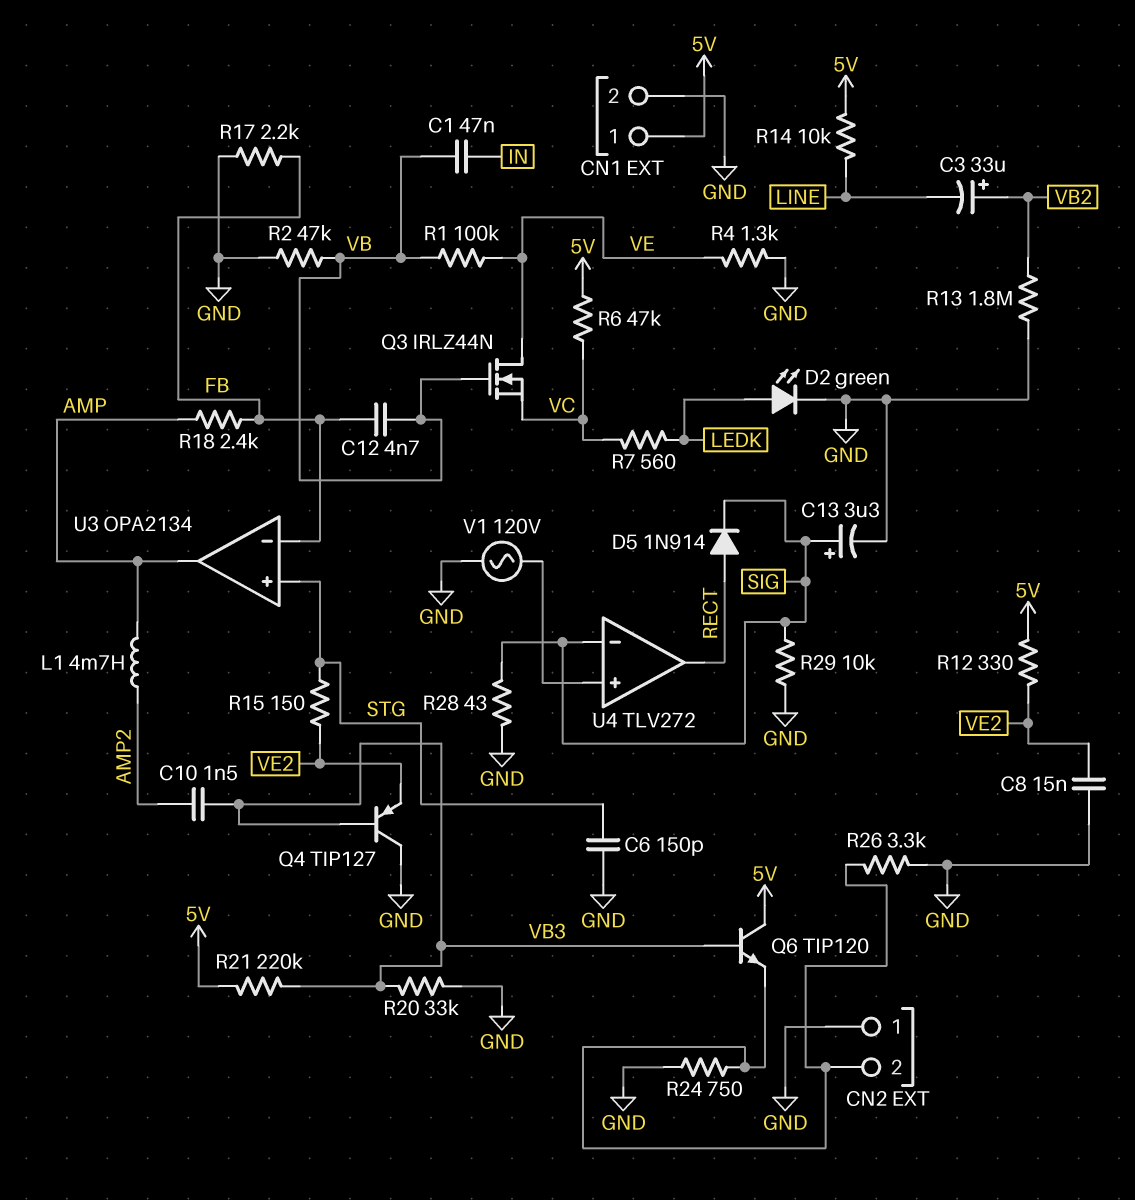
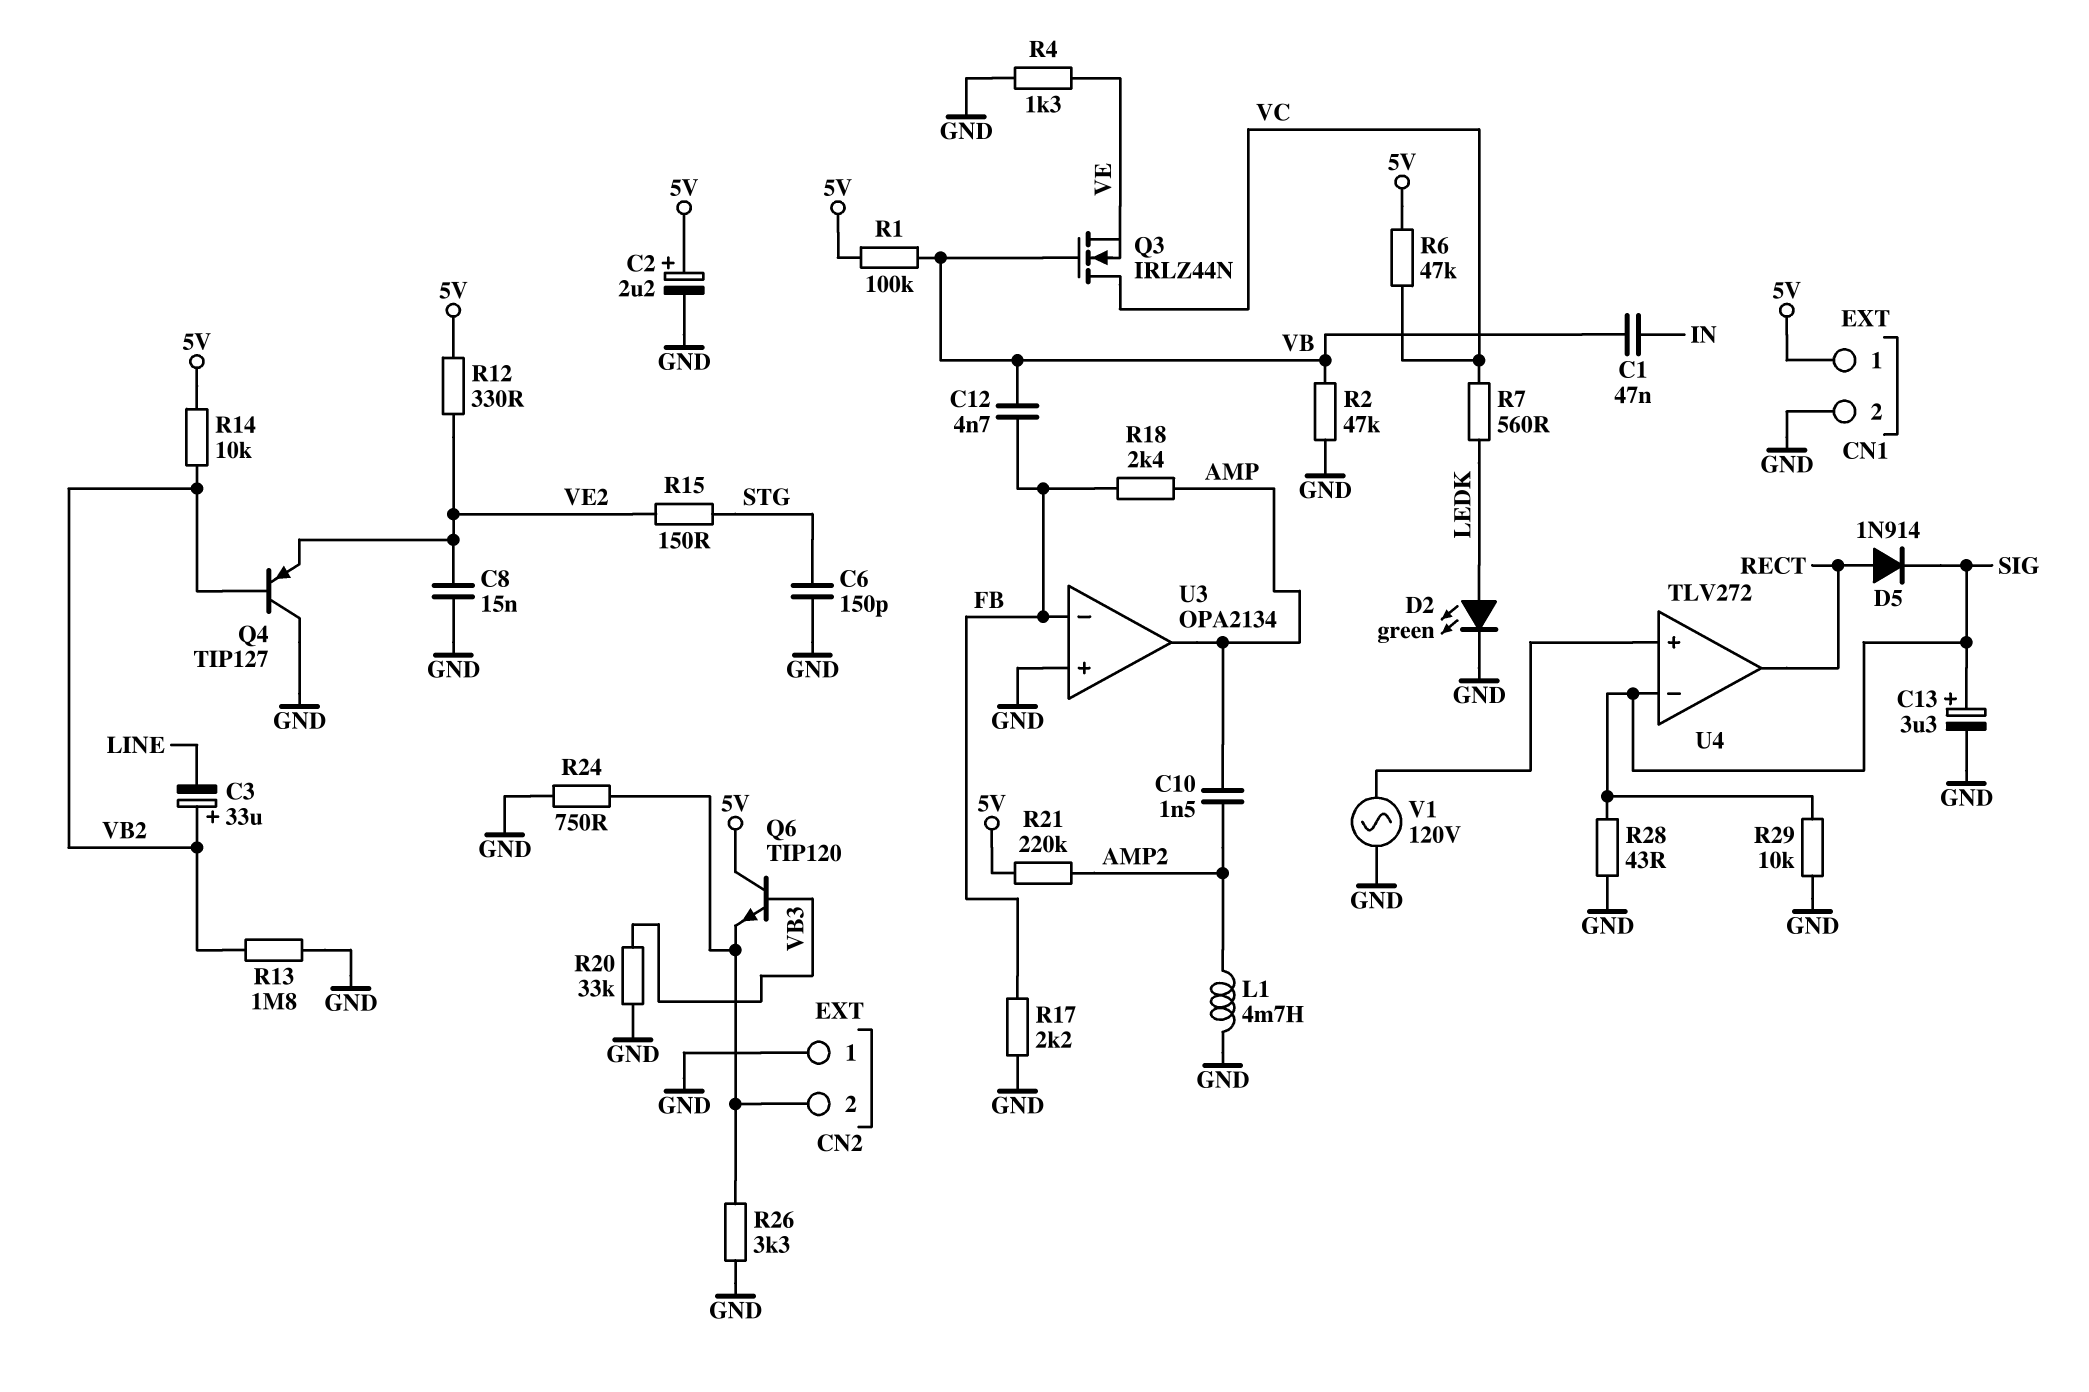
C2: none -> 2.2uF (plus 5V, minus GND)
C10: 1.5nF (AMP2, VB3) -> 1.5nF (AMP, AMP2)
L1: 4.7mH (AMP, AMP2) -> 4.7mH (AMP2, GND)
Q3: NMOS IRLZ44N (G VB, D VE, S VC) -> NMOS IRLZ44N (G VB, D VC, S VE)
Q4: PNP TIP127 (B VB3, C GND, E VE2) -> PNP TIP127 (B VB2, C GND, E VE2)
R1: 100k (VB, VE) -> 100k (5V, VB)
R14: 10k (5V, LINE) -> 10k (5V, VB2)
R21: 220k (5V, VB3) -> 220k (5V, AMP2)
U3 pin in+: STG -> GND

